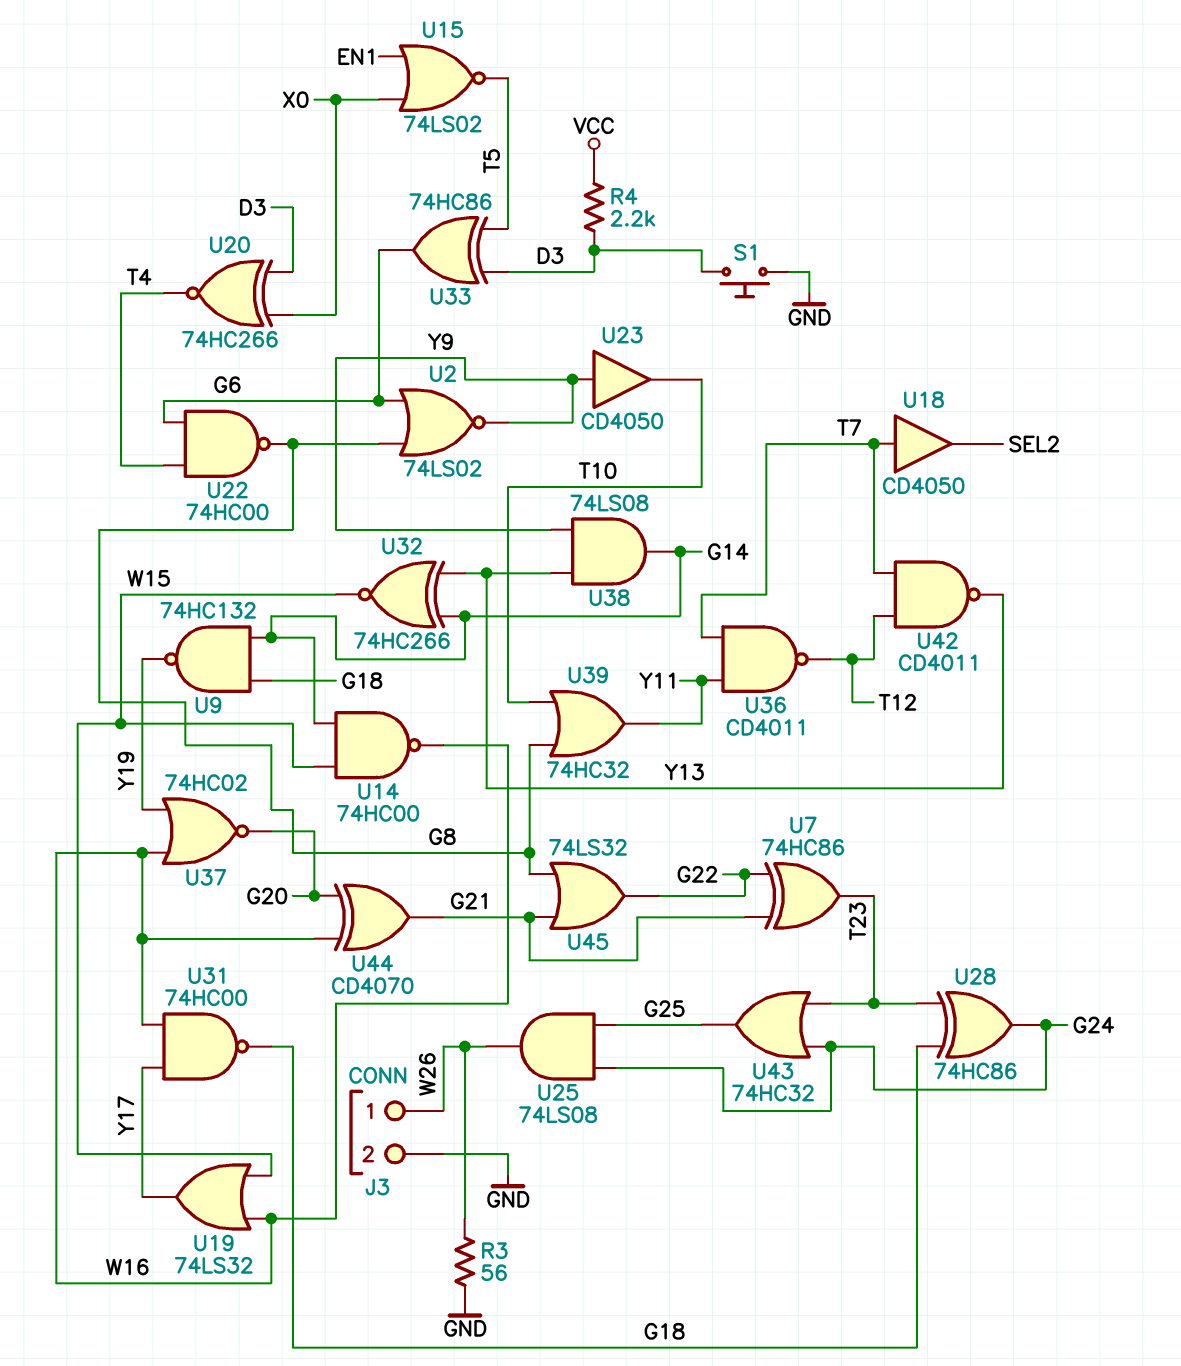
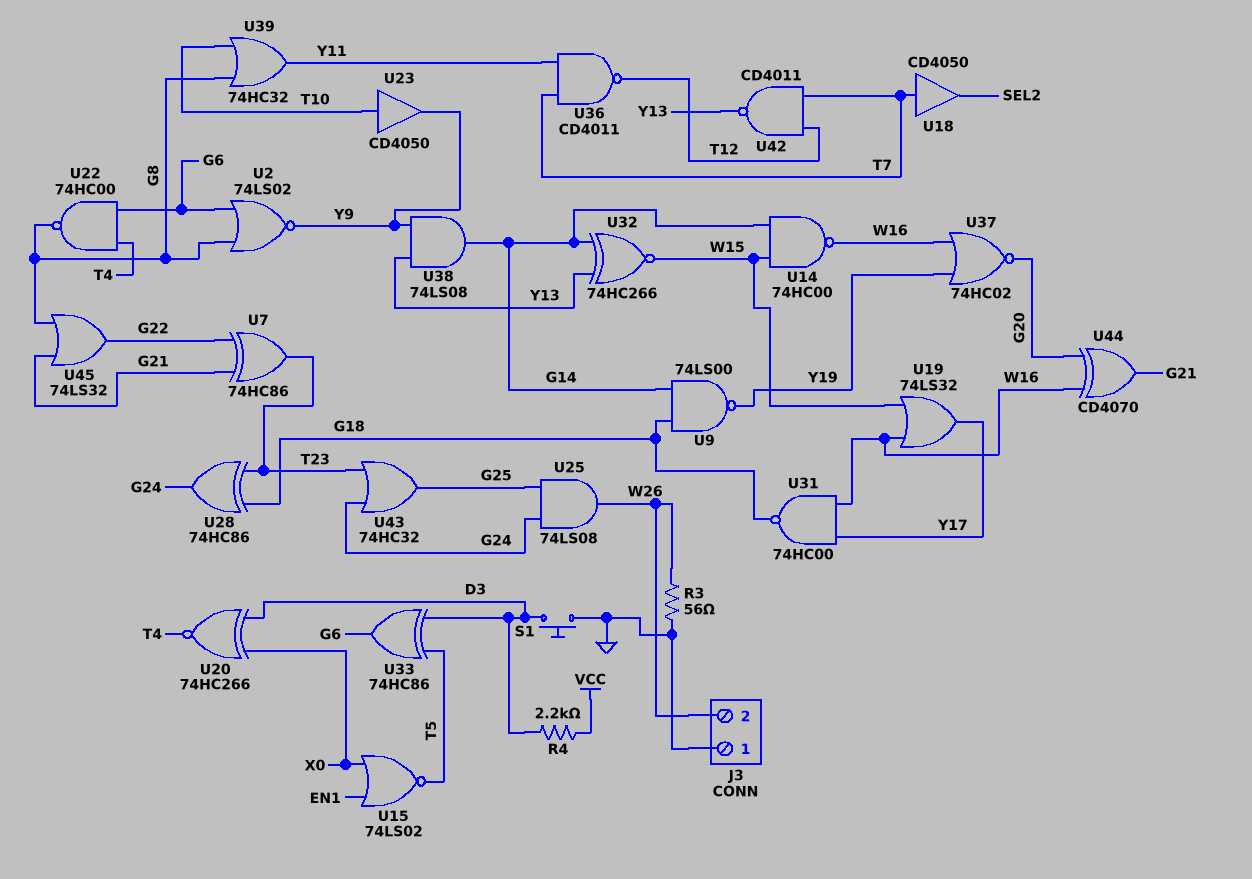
J3 pin 1: W26 -> GND
J3 pin 2: GND -> W26
U9: NAND 74HC132 (in G14, in G18, out Y19) -> NAND 74LS00 (in G14, in G18, out Y19)
U23: buffer CD4050 (in Y9, out T10) -> buffer CD4050 (in T10, out Y9)

